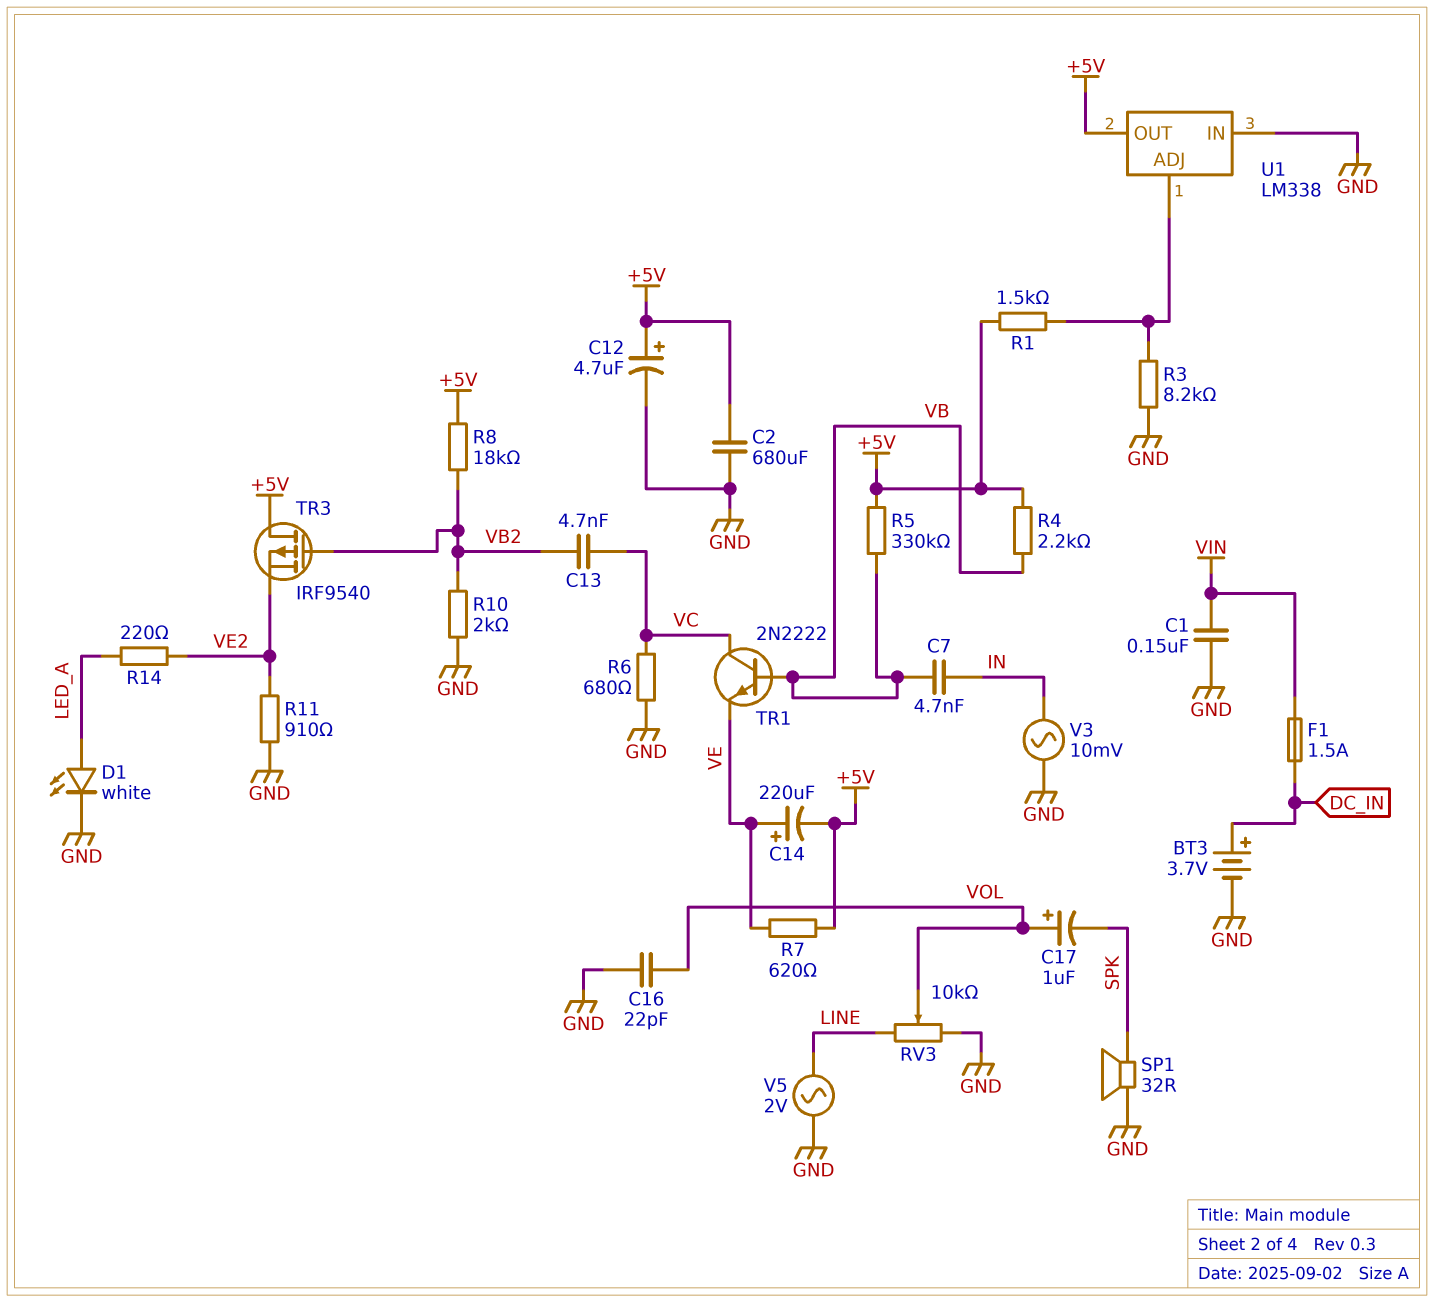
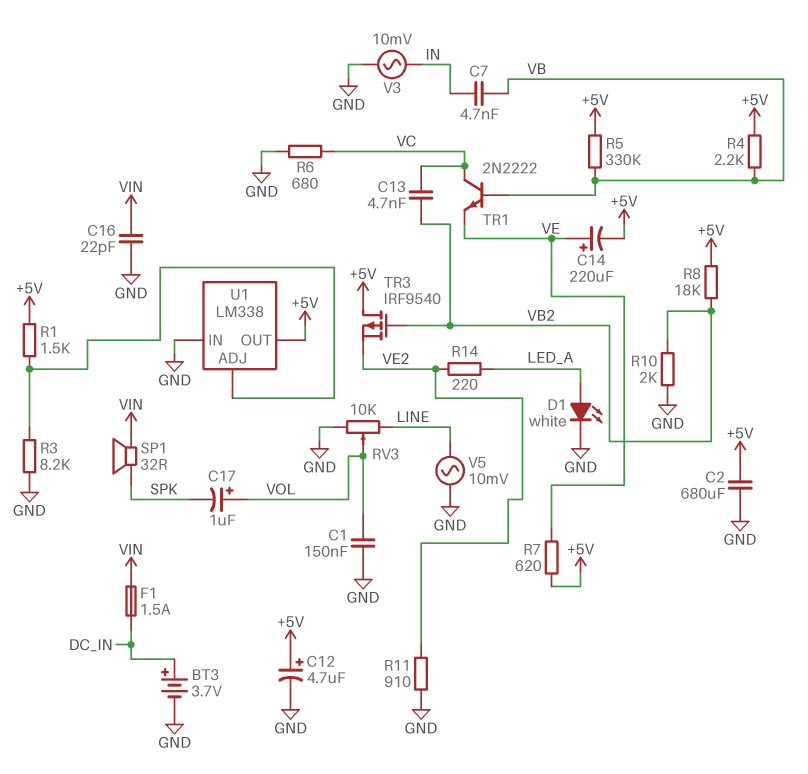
C1: 150nF (GND, VIN) -> 150nF (GND, VOL)
C16: 22pF (GND, VOL) -> 22pF (GND, VIN)
SP1: speaker 32R (GND, SPK) -> speaker 32R (SPK, VIN)
V5: AC 2V (GND, LINE) -> AC 10mV (GND, LINE)

